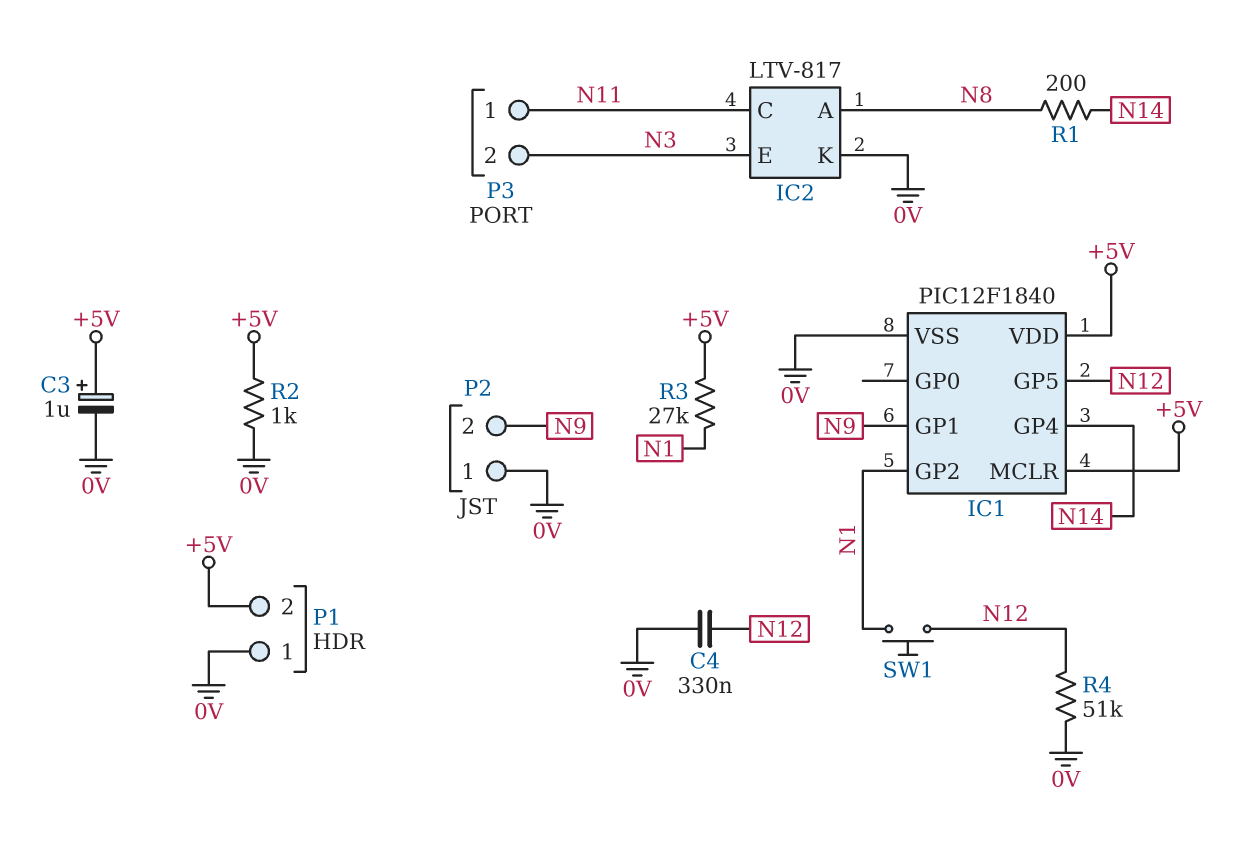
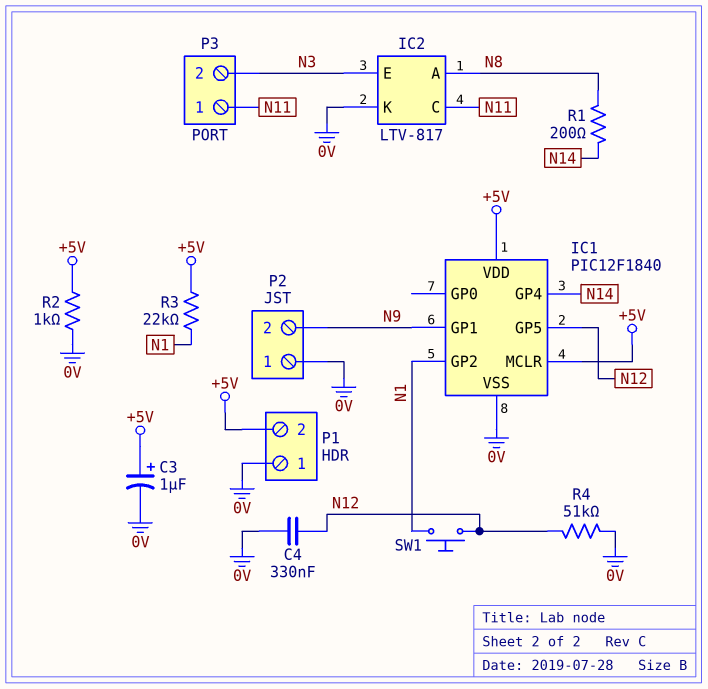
R3: 27k (+5V, N1) -> 22k (+5V, N1)

